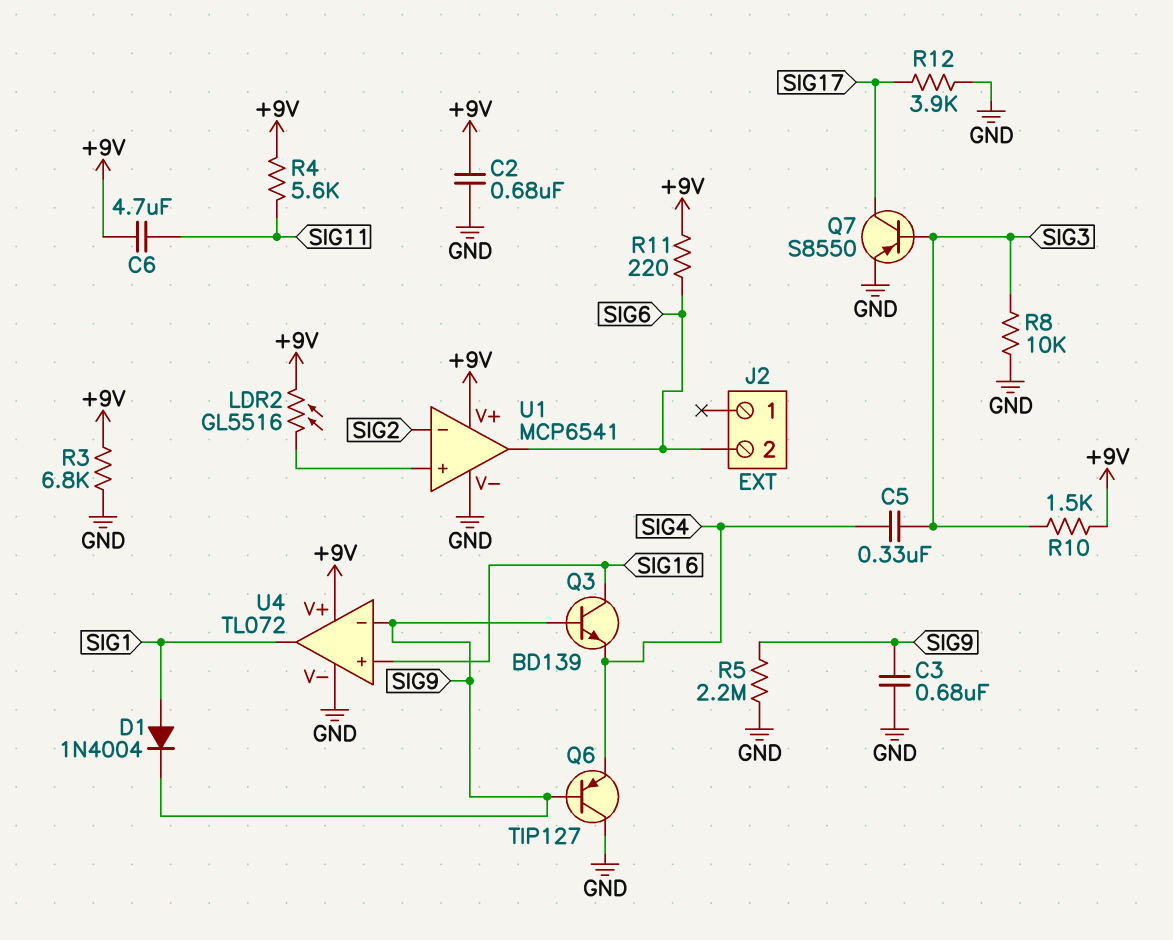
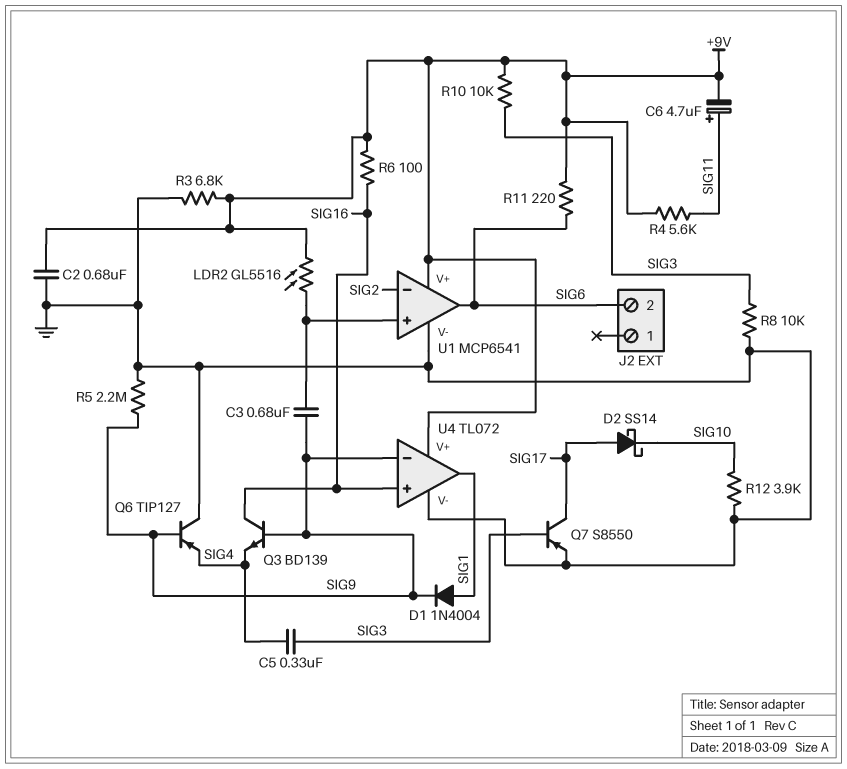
C3: 680nF (GND, SIG9) -> 680nF (SIG9, U1/in+)
C6: 4.7uF (+9V, SIG11) -> 4.7uF (plus SIG11, minus +9V)
D2: none -> schottky SS14 (A SIG17, K SIG10)
R6: none -> 100 (+9V, SIG16)
R10: 1.5k (+9V, SIG3) -> 10k (+9V, SIG3)
R12: 3.9k (GND, SIG17) -> 3.9k (GND, SIG10)

